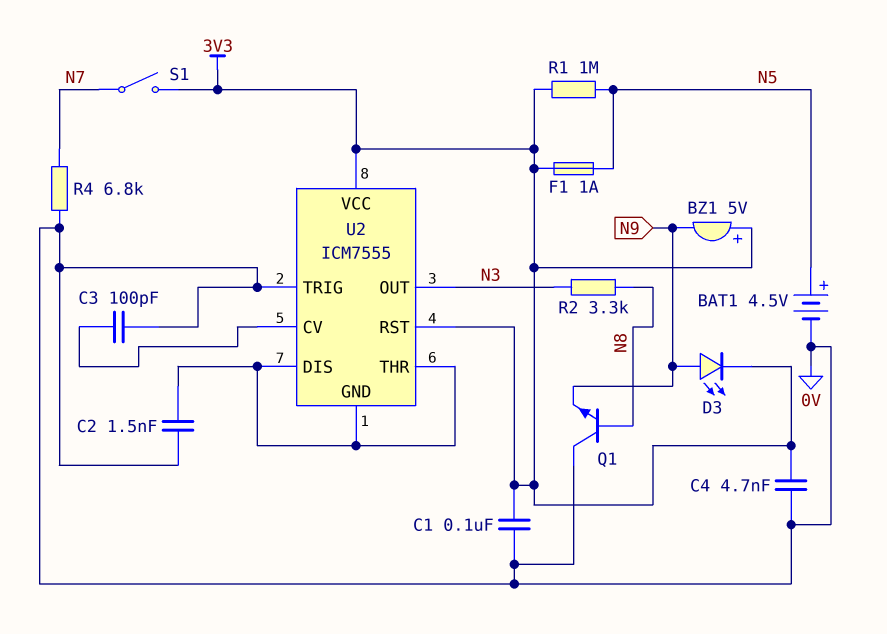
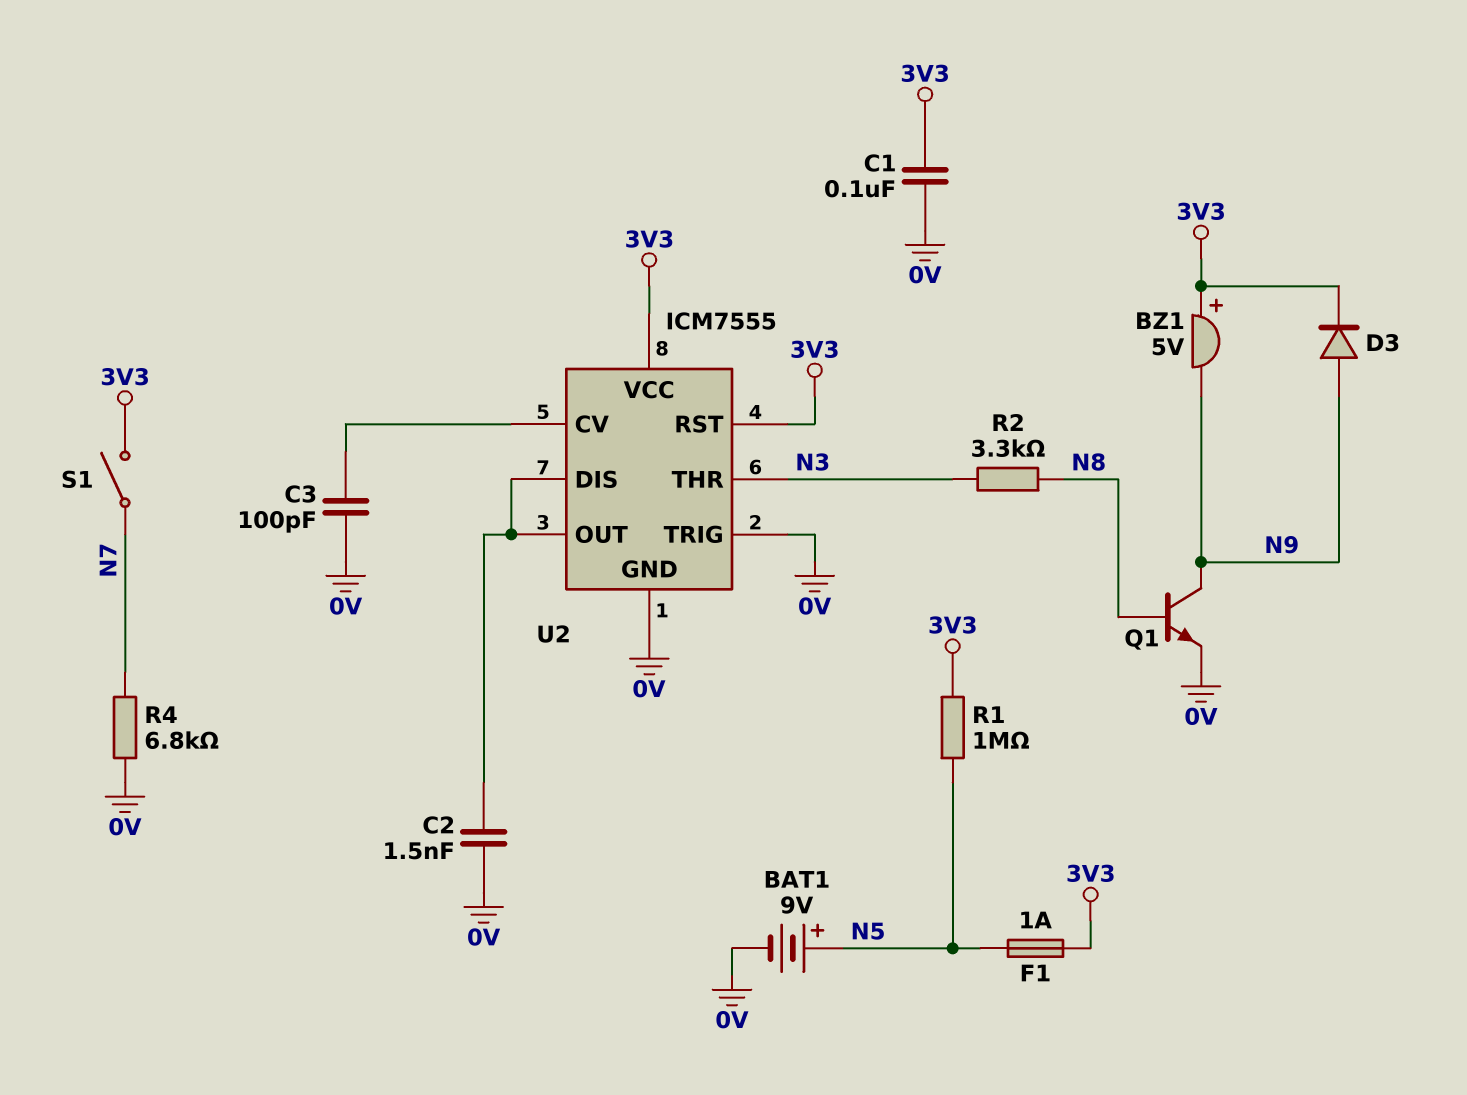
BAT1: 4.5V (plus N5, minus 0V) -> 9V (plus N5, minus 0V)
C4: 4.7nF (0V, 3V3) -> none
D3: LED (A N9, K 3V3) -> diode (A N9, K 3V3)
Q1: NPN (B N8, C 0V, E N9) -> NPN (B N8, C N9, E 0V)
U2 pin GND: U2/DIS -> 0V
U2 pin OUT: N3 -> U2/DIS
U2 pin THR: U2/DIS -> N3

